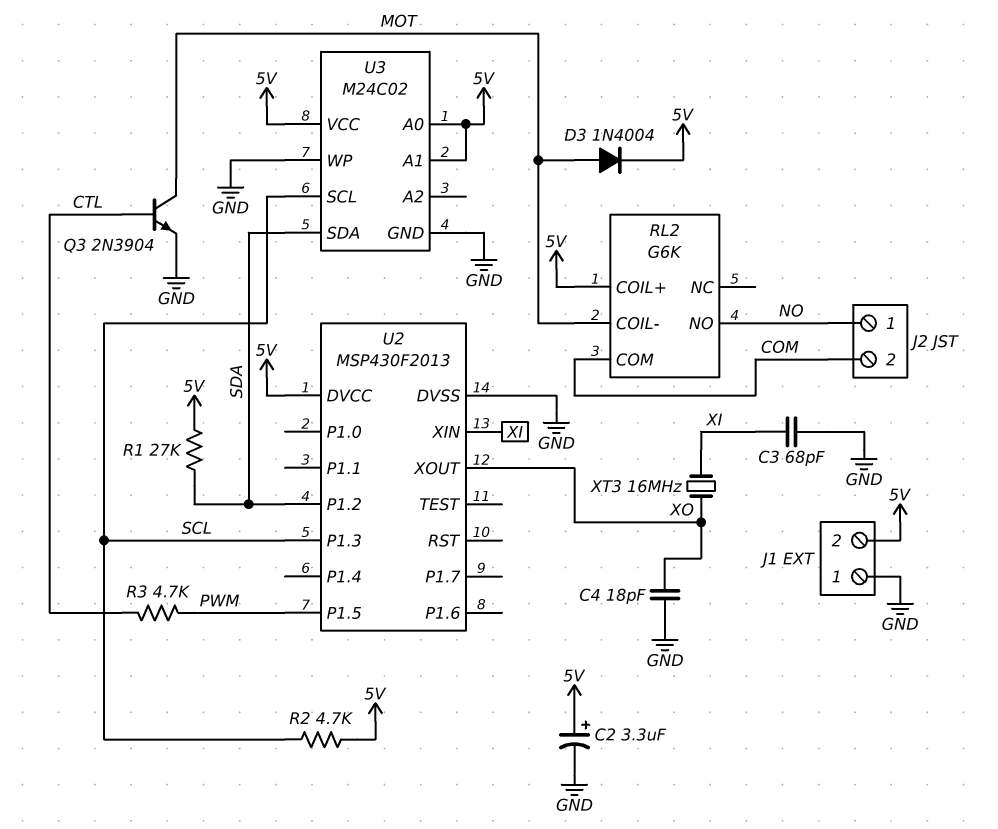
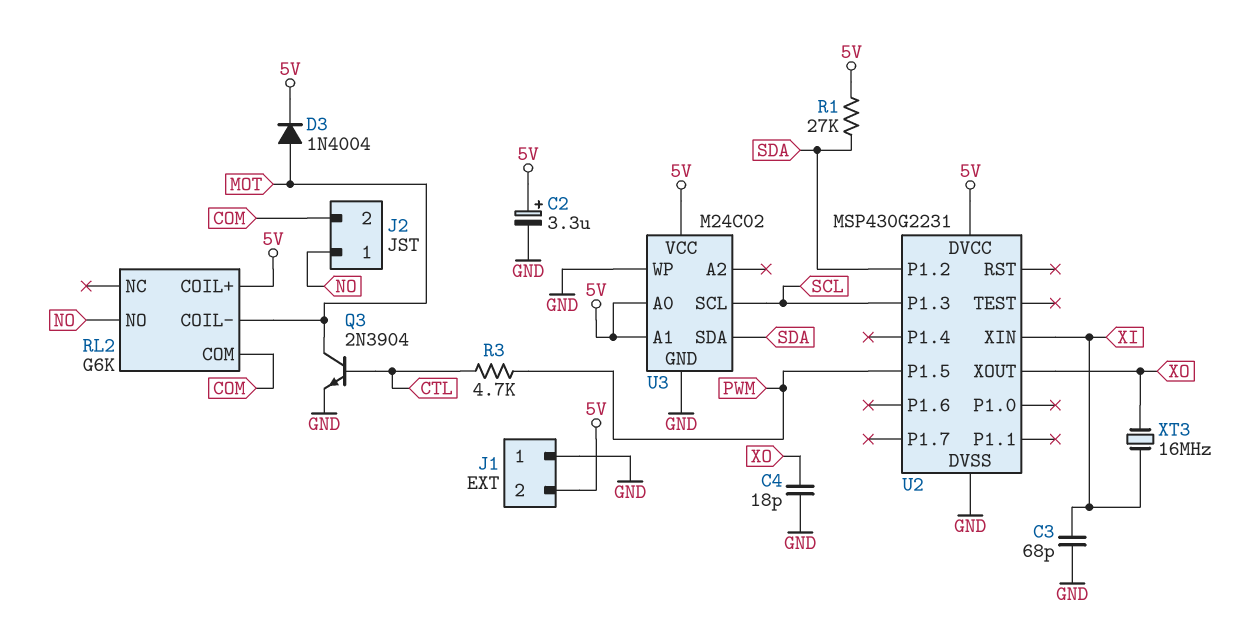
R2: 4.7k (5V, SCL) -> none
U2: MSP430F2013 -> MSP430G2231

